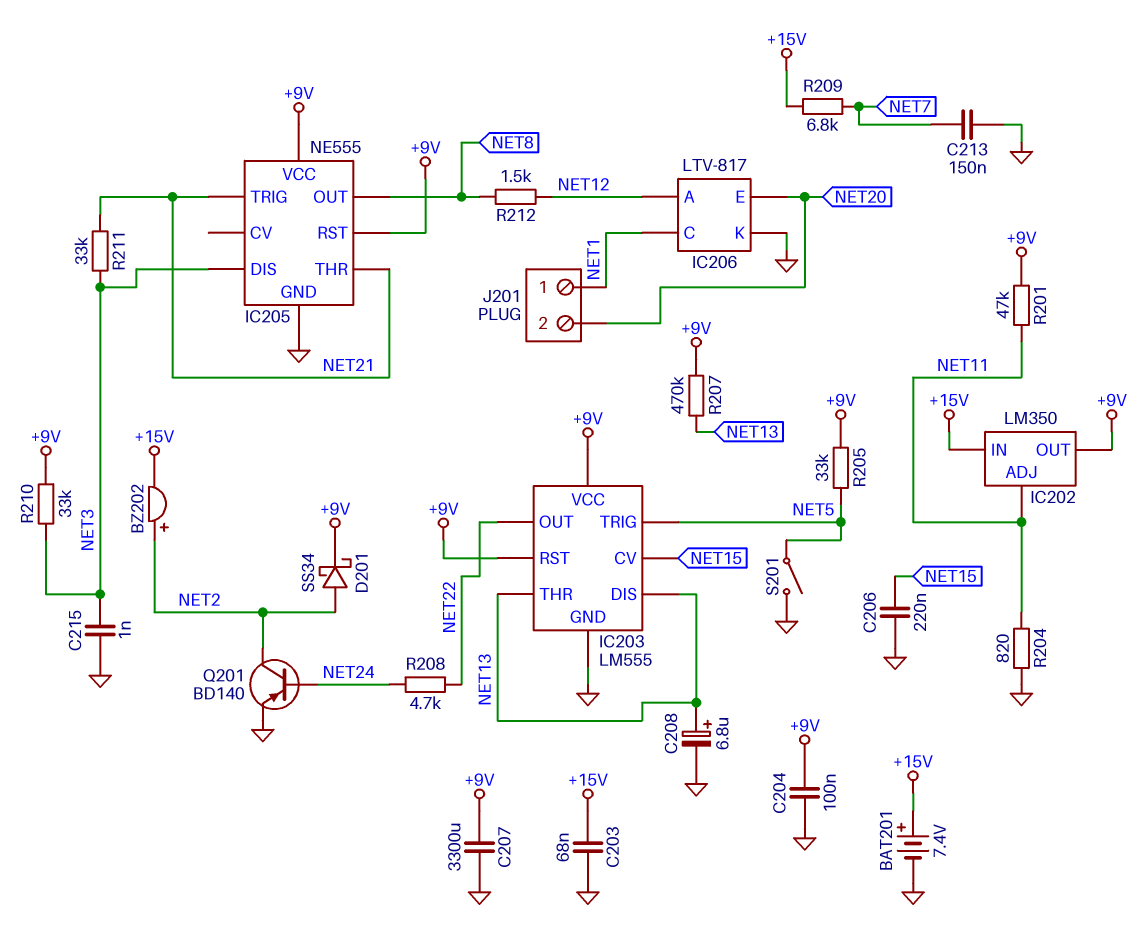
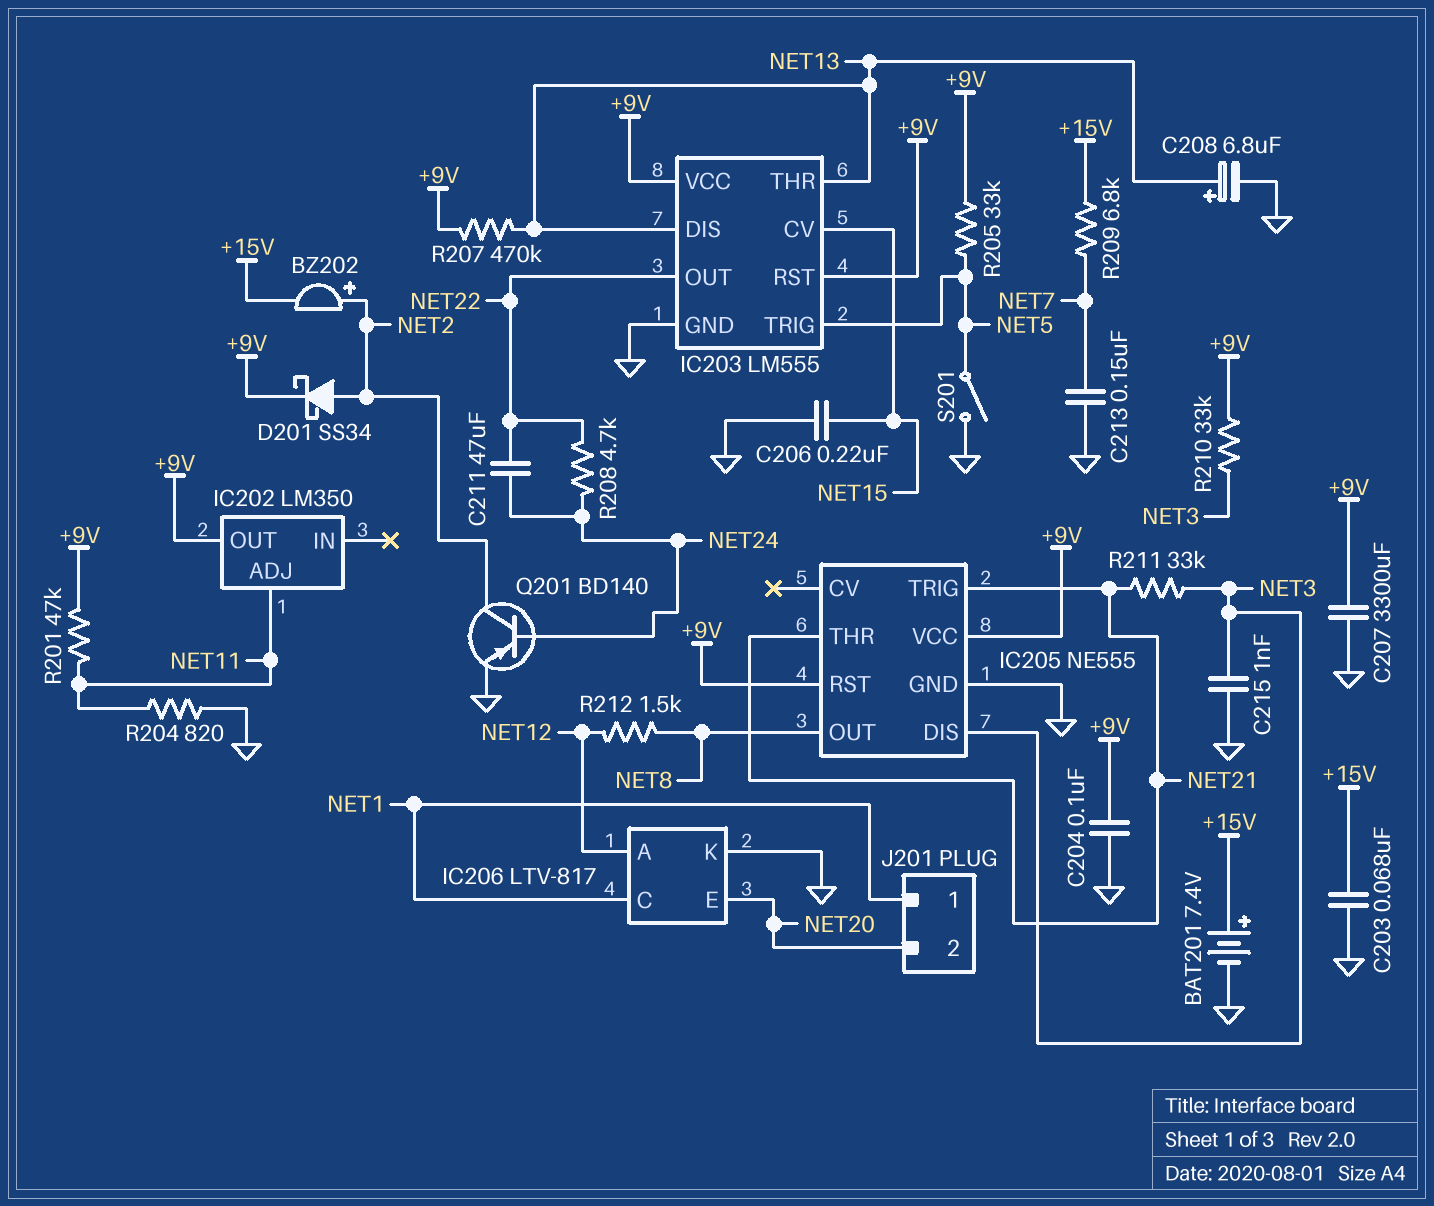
C211: none -> 47uF (NET22, NET24)
IC202 pin IN: +15V -> none

